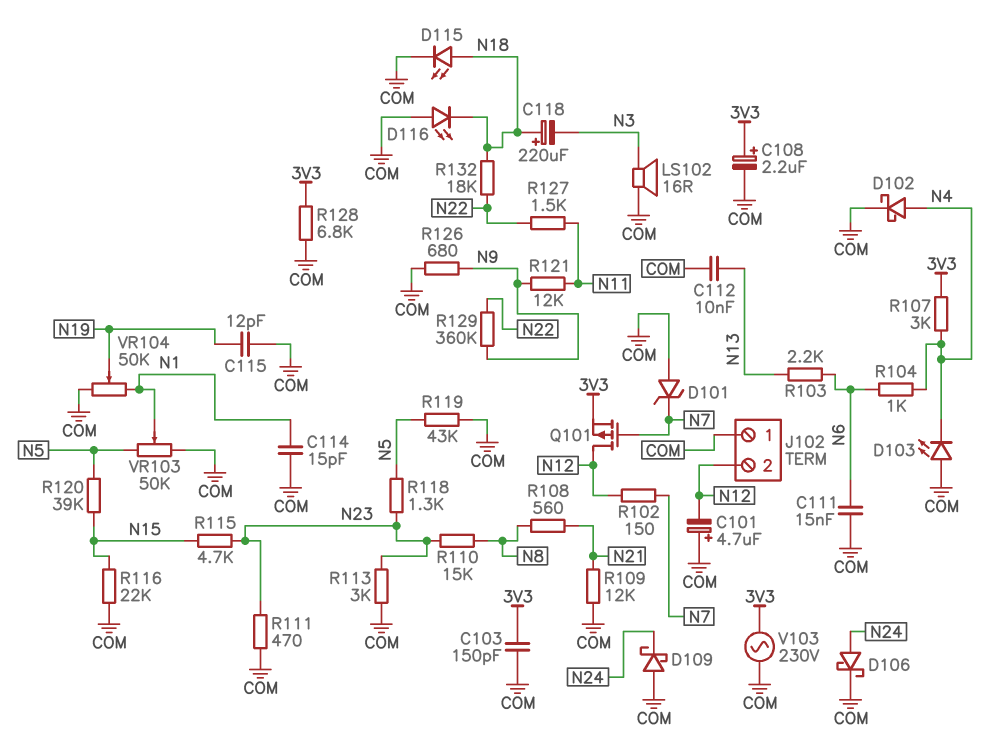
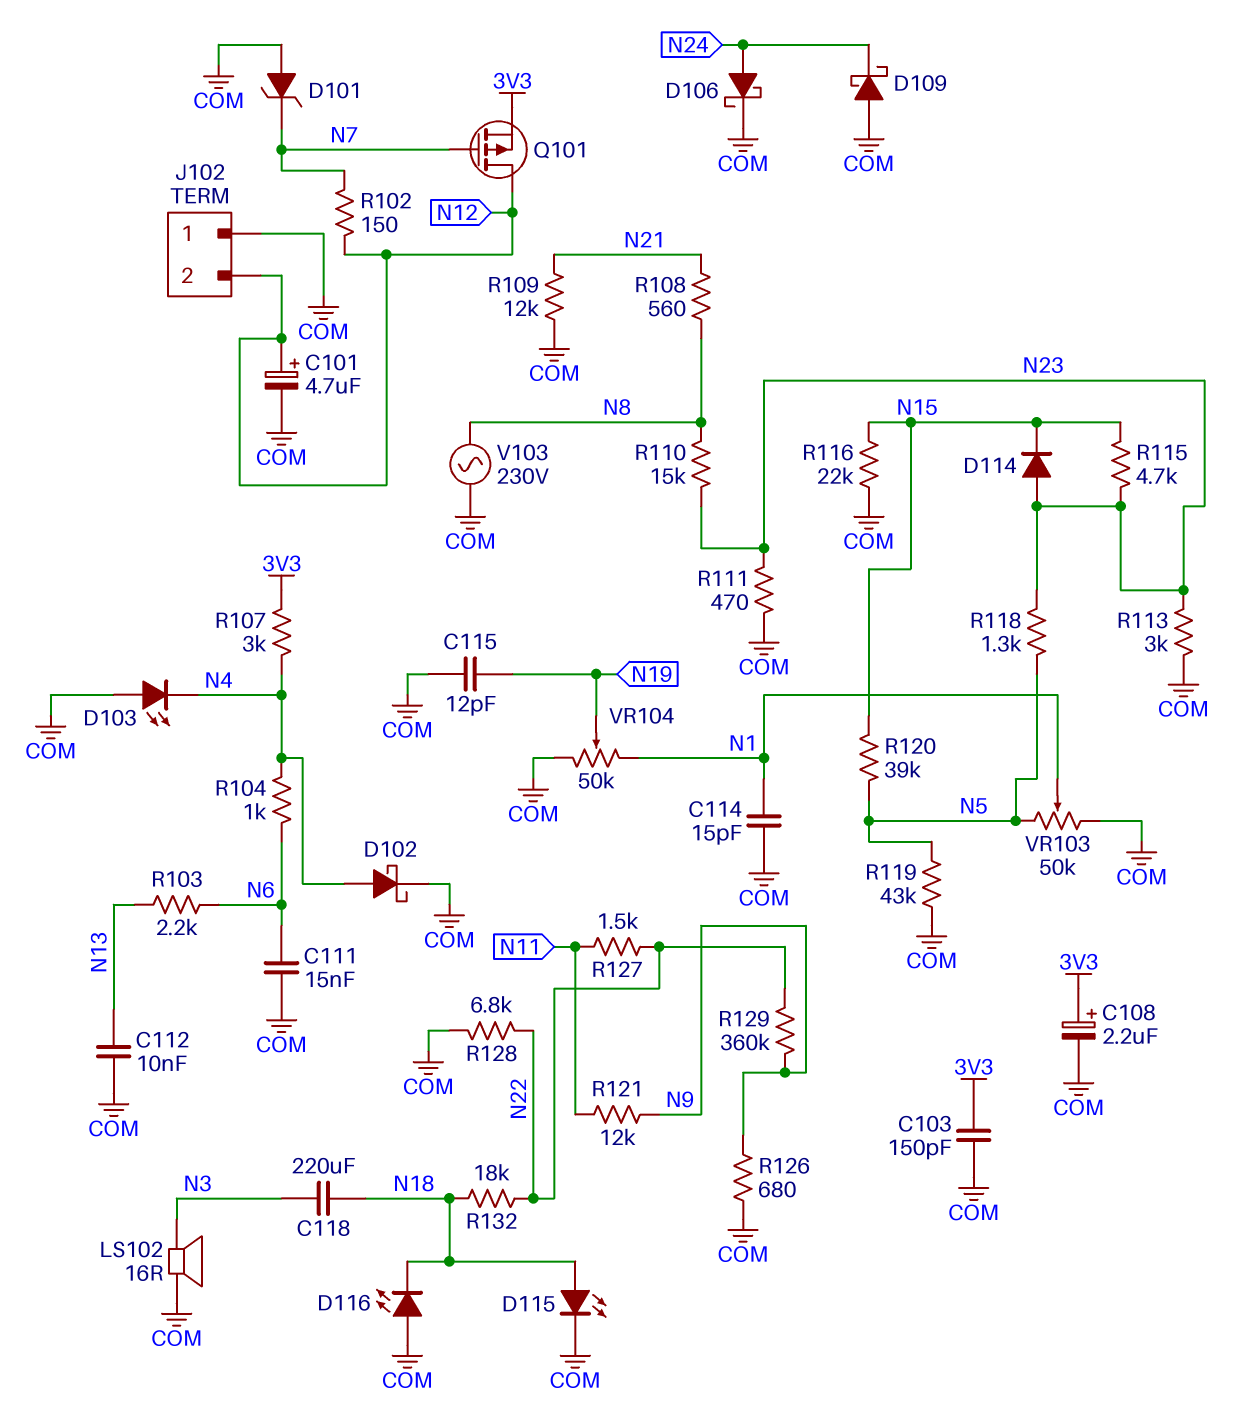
C101: 4.7uF (plus COM, minus N12) -> 4.7uF (plus N12, minus COM)
C118: 220uF (plus N18, minus N3) -> 220uF (N3, N18)
D114: none -> diode (A N23, K N15)
R128: 6.8k (3V3, COM) -> 6.8k (COM, N22)
V103: AC 230V (3V3, COM) -> AC 230V (COM, N8)

